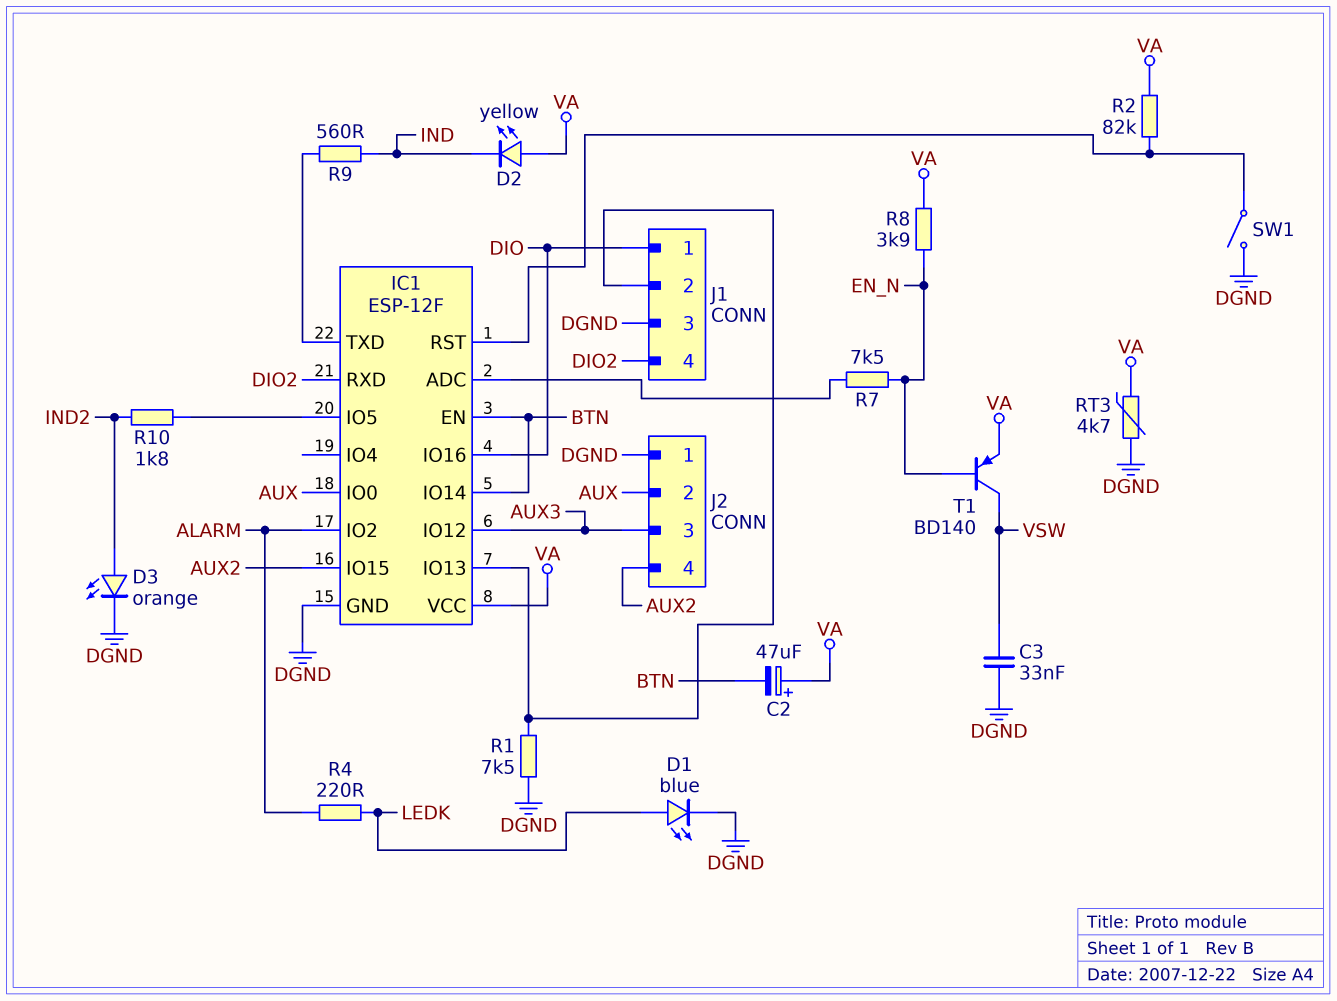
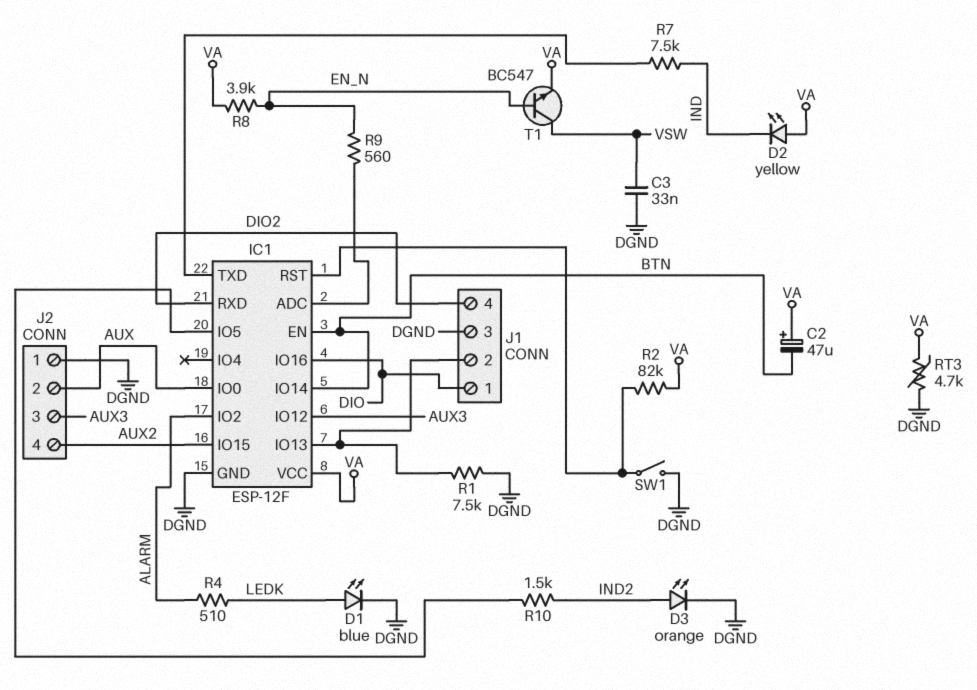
R4: 220 (ALARM, LEDK) -> 510 (ALARM, LEDK)
R7: 7.5k (EN_N, IC1/ADC) -> 7.5k (IC1/TXD, IND)
R9: 560 (IC1/TXD, IND) -> 560 (EN_N, IC1/ADC)
R10: 1.8k (IC1/IO5, IND2) -> 1.5k (IC1/IO5, IND2)
T1: PNP BD140 (B EN_N, C VSW, E VA) -> NPN BC547 (B EN_N, C VSW, E VA)

